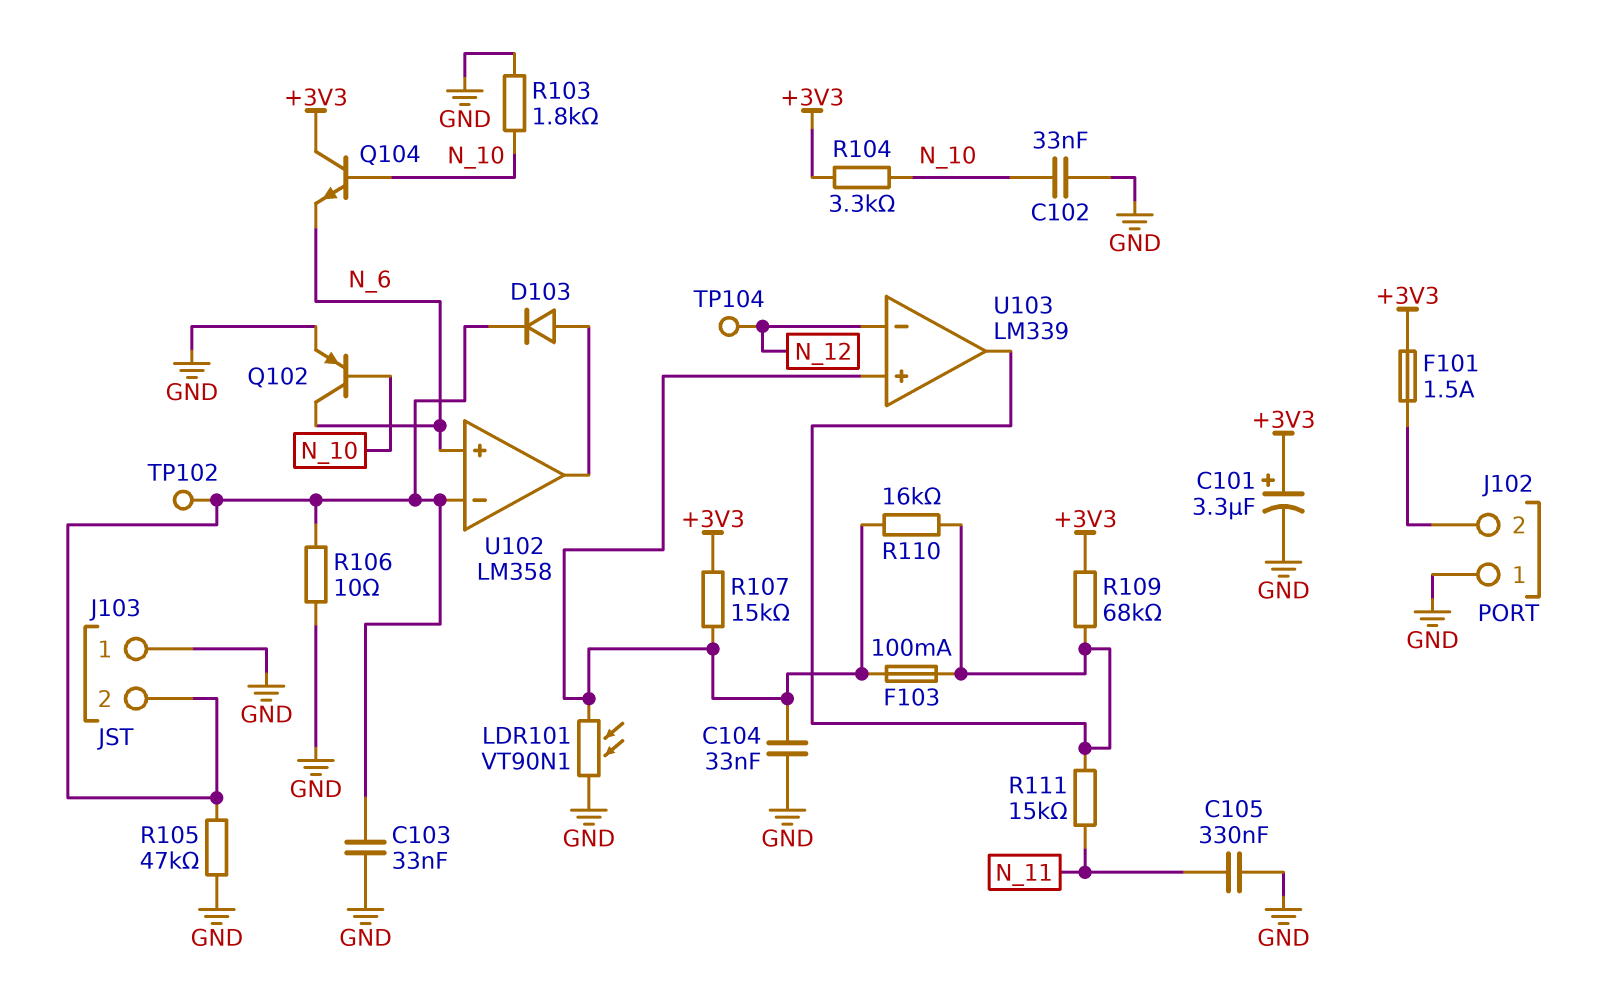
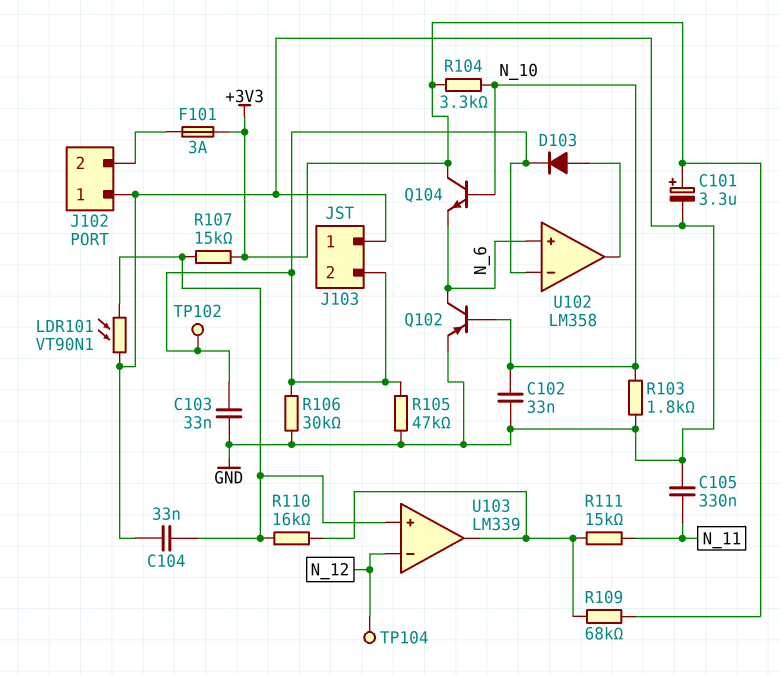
F101: 1.5A (+3V3, J102/2) -> 3A (+3V3, J102/2)
F103: 100mA (U103/in+, U103/out) -> none
R106: 10 (GND, J103/2) -> 30k (GND, J103/2)

